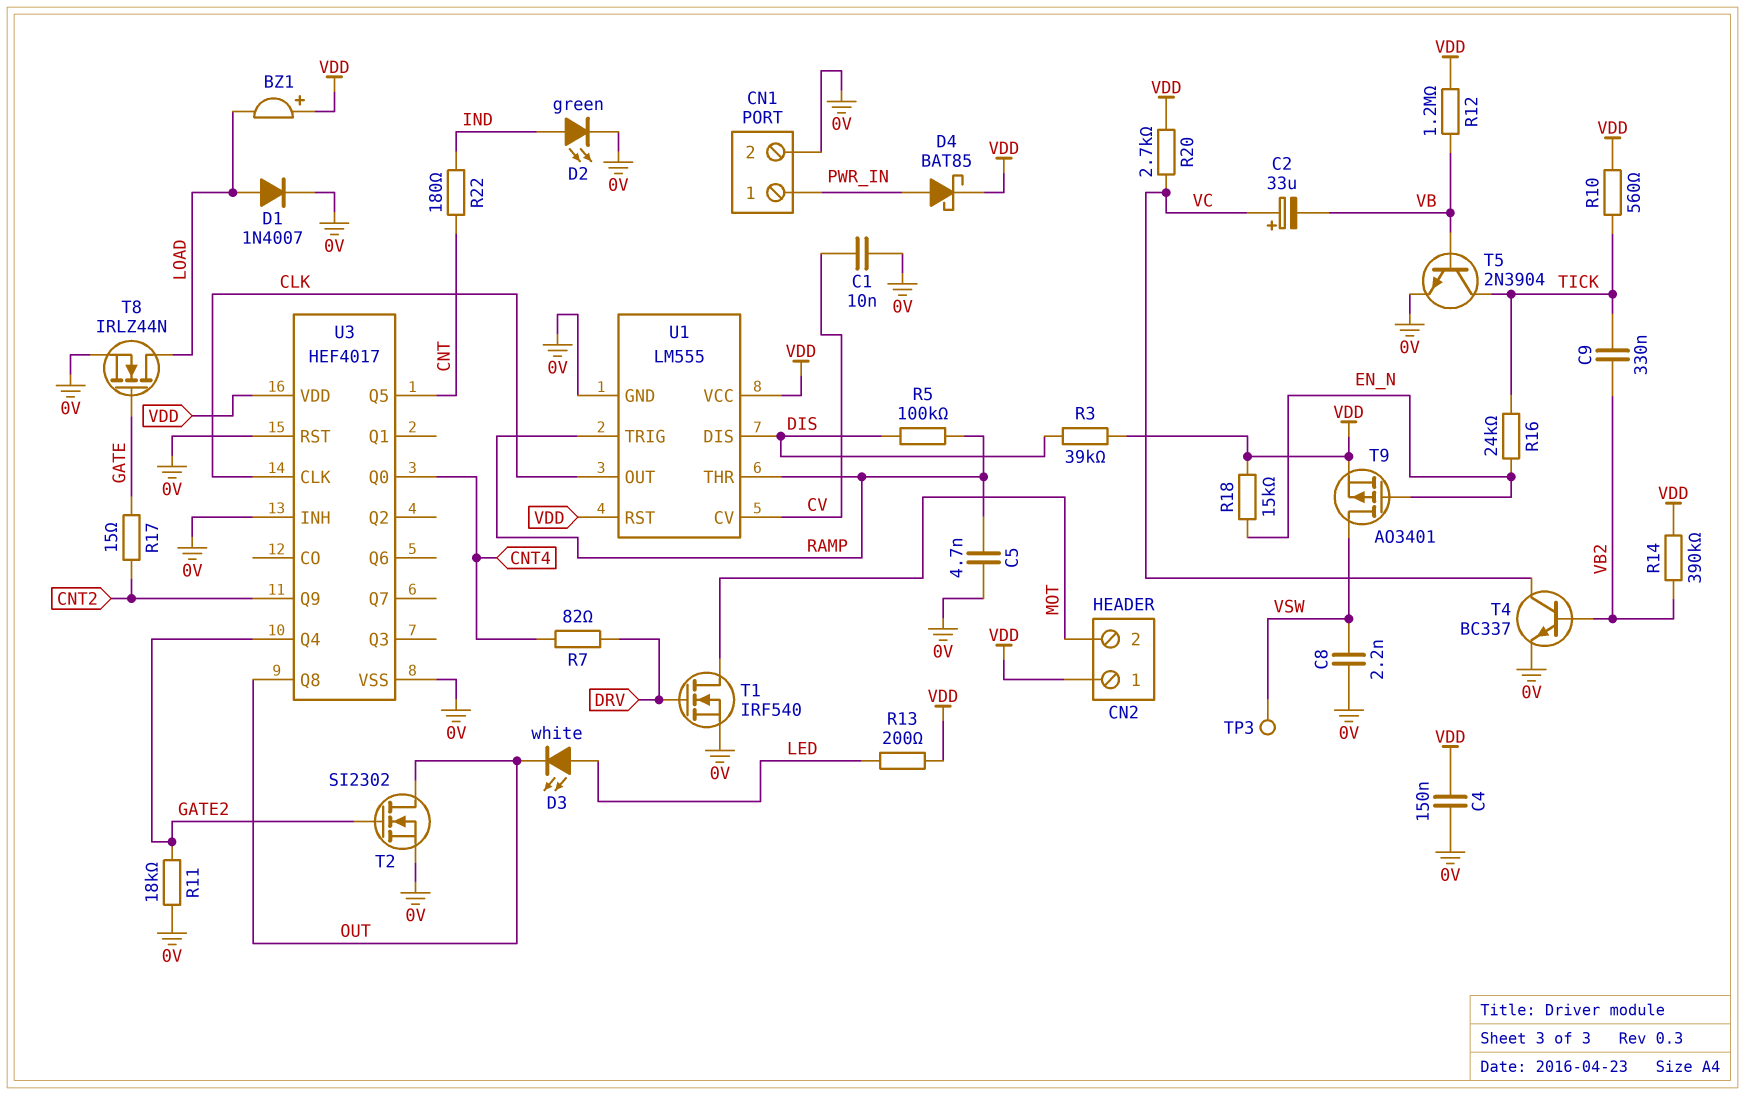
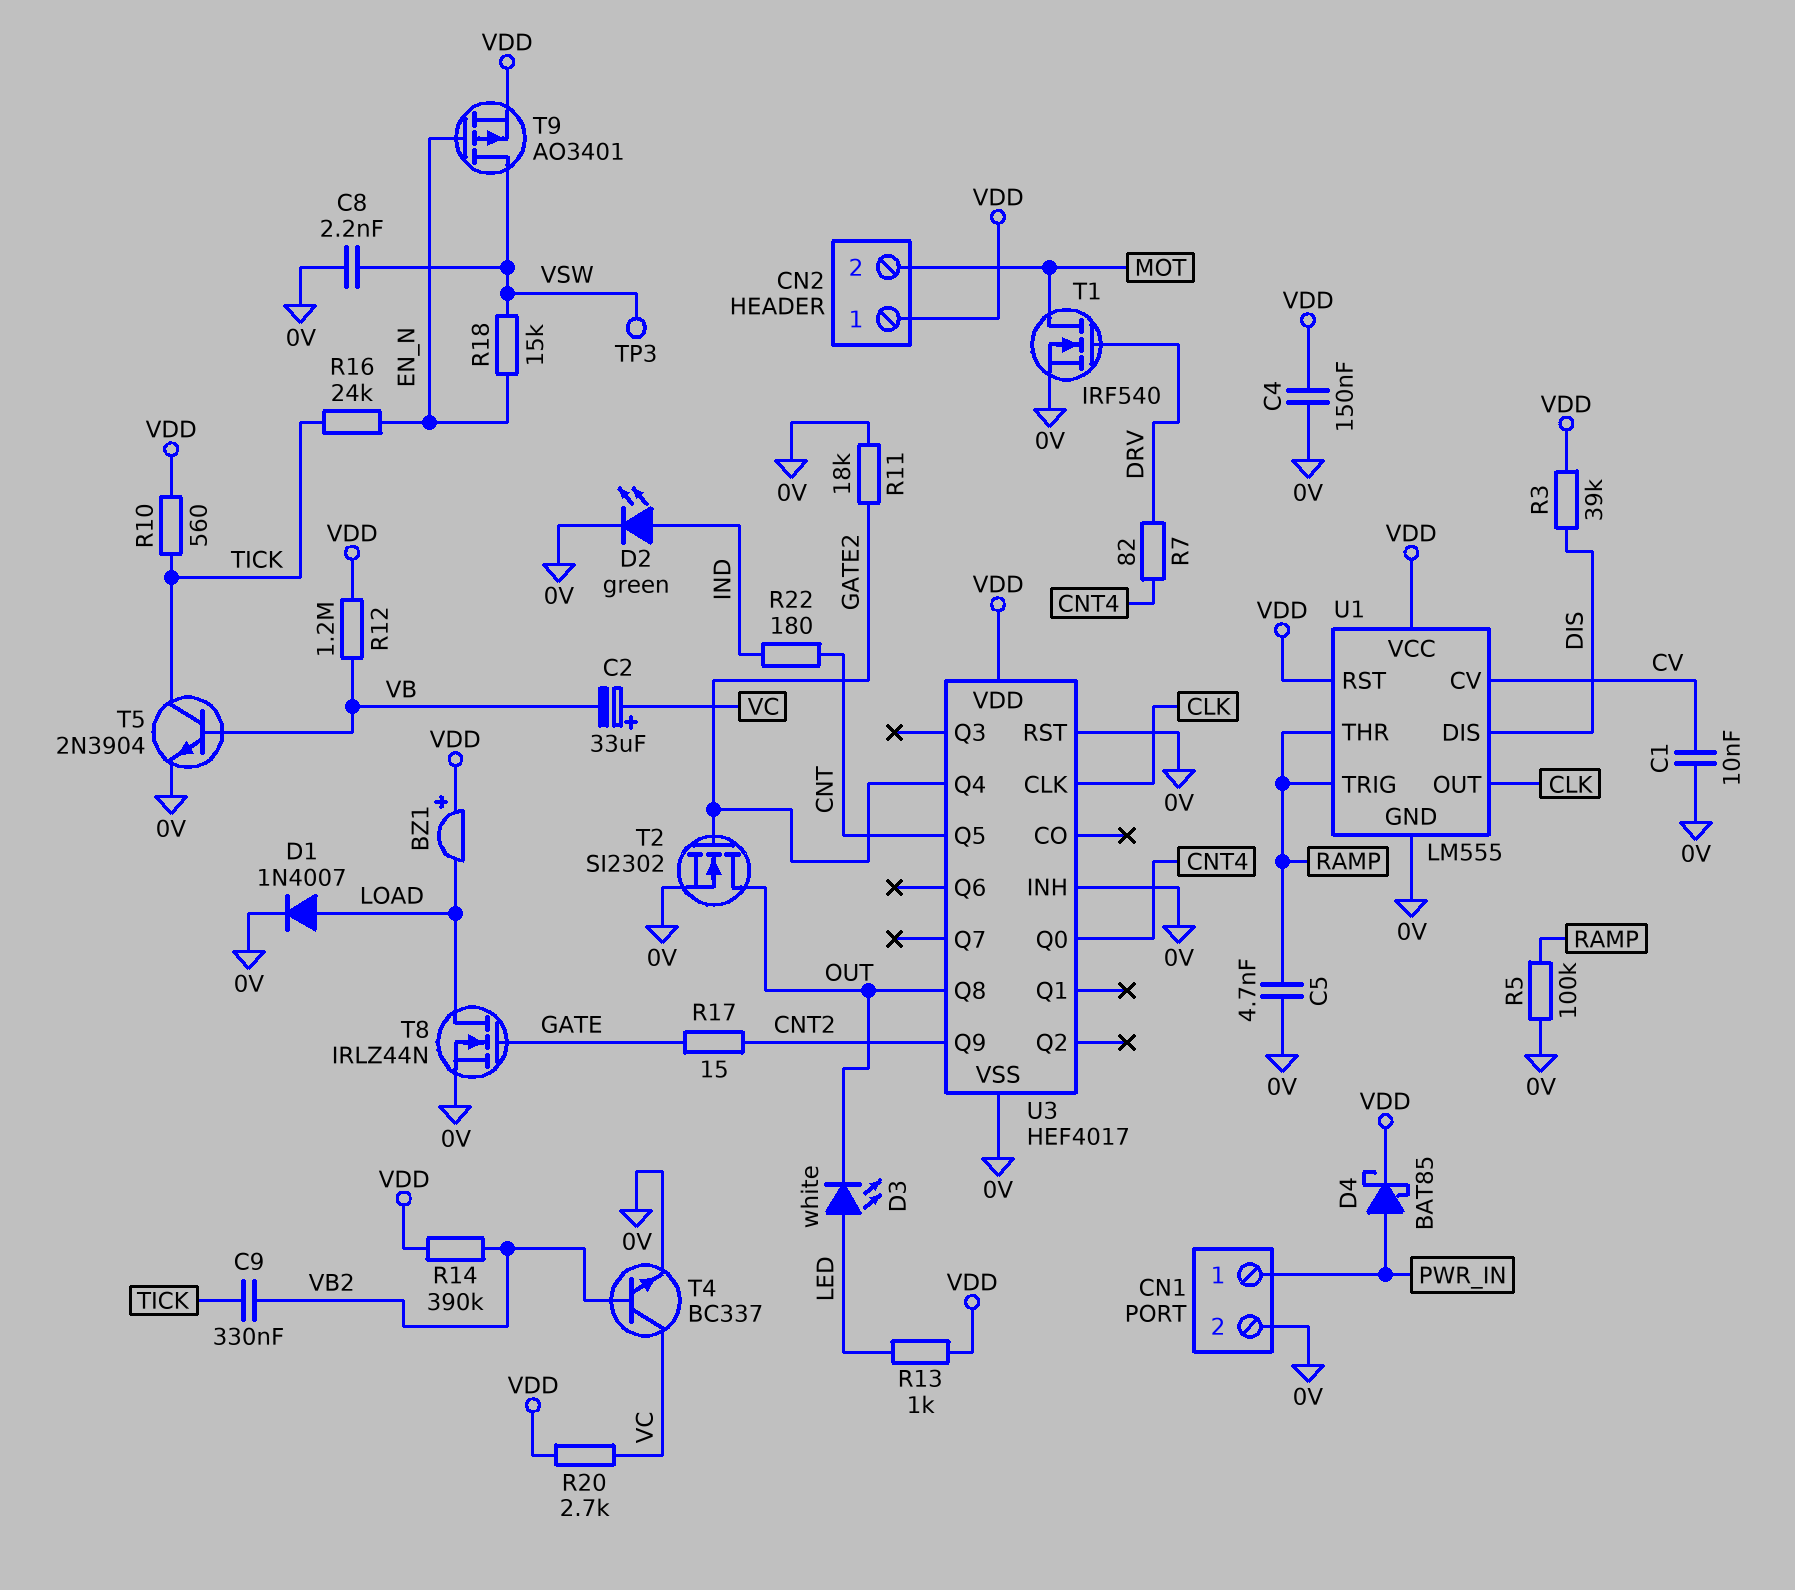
R5: 100k (DIS, RAMP) -> 100k (0V, RAMP)
R13: 200 (LED, VDD) -> 1k (LED, VDD)
R18: 15k (EN_N, VDD) -> 15k (EN_N, VSW)

